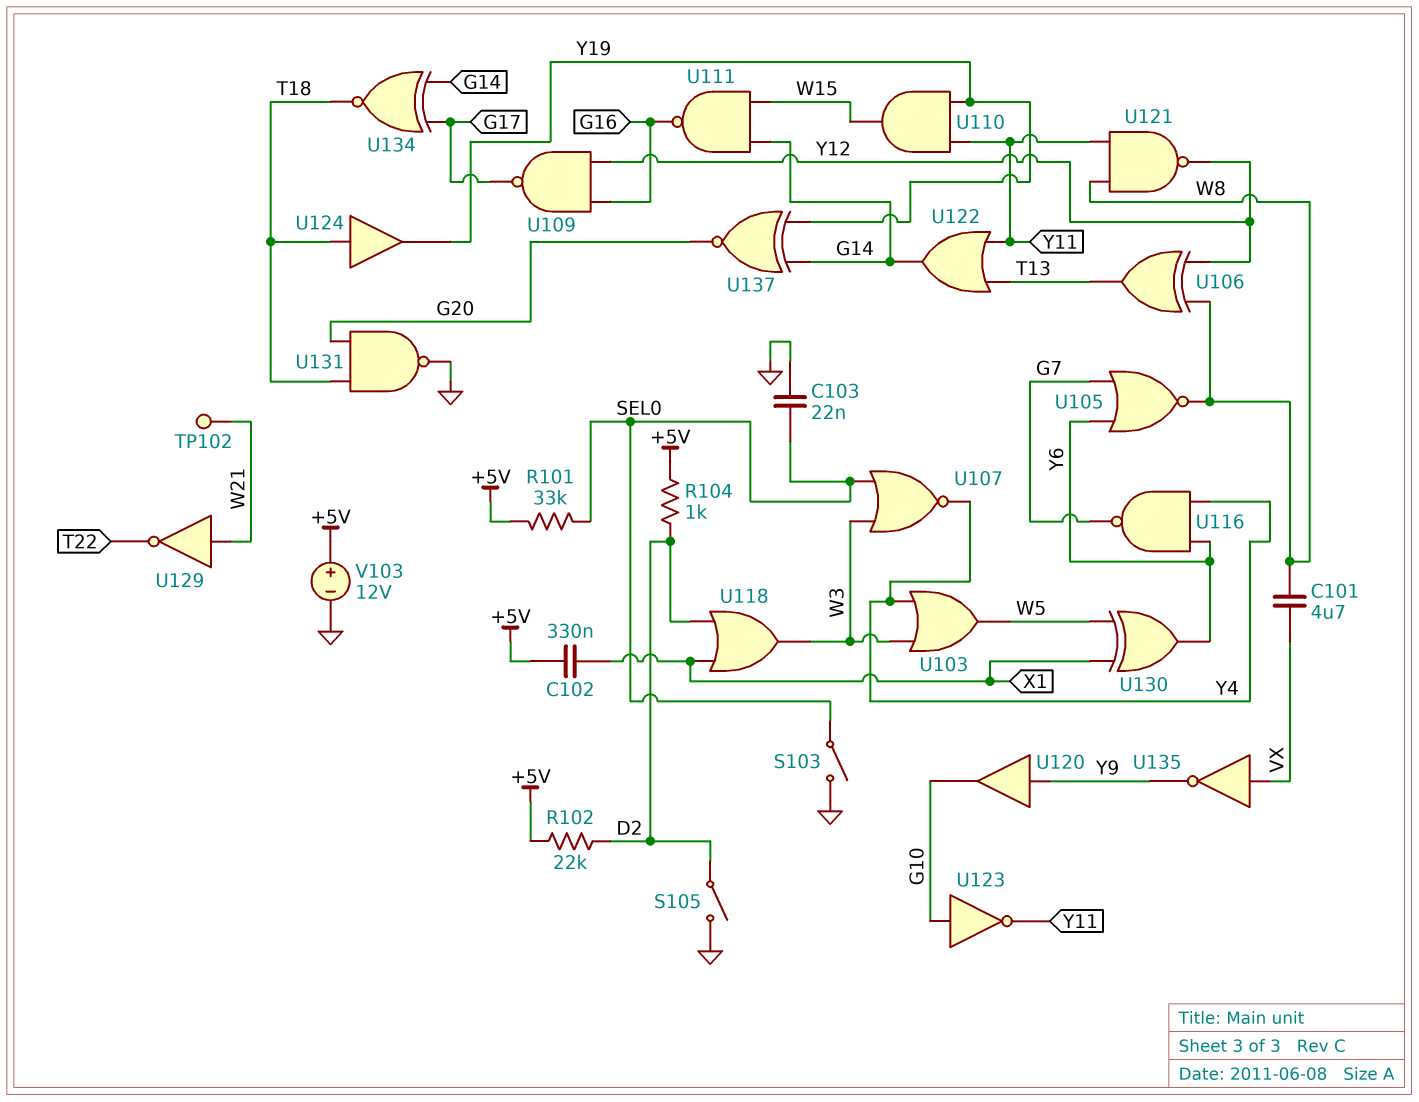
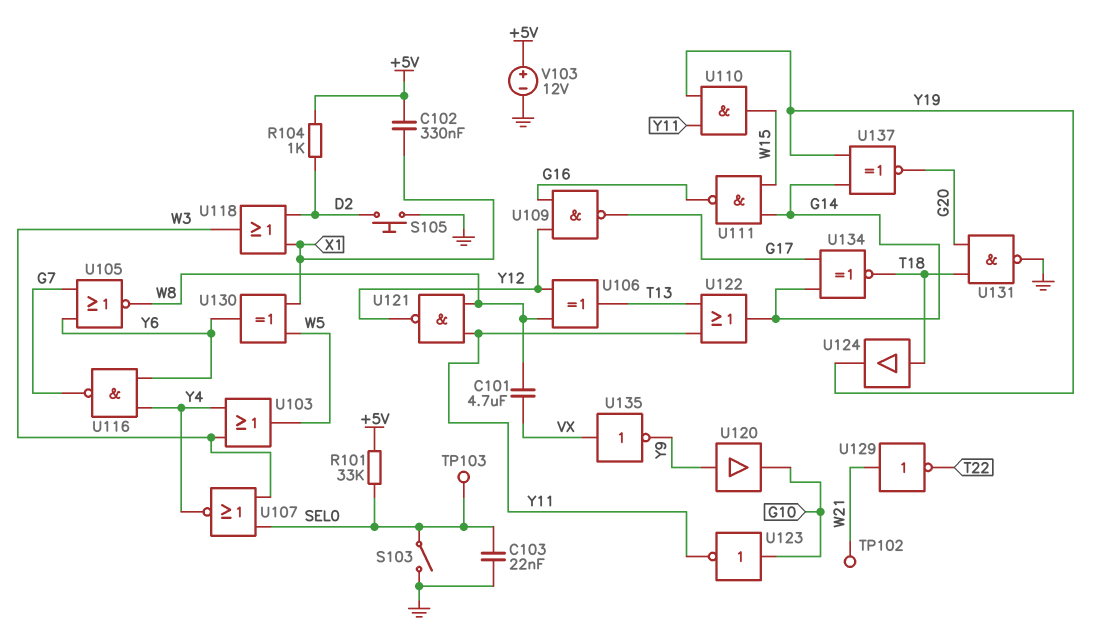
R102: 22k (+5V, D2) -> none
S105: switch (D2, GND) -> button (D2, GND)
TP103: none -> test point (SEL0)

